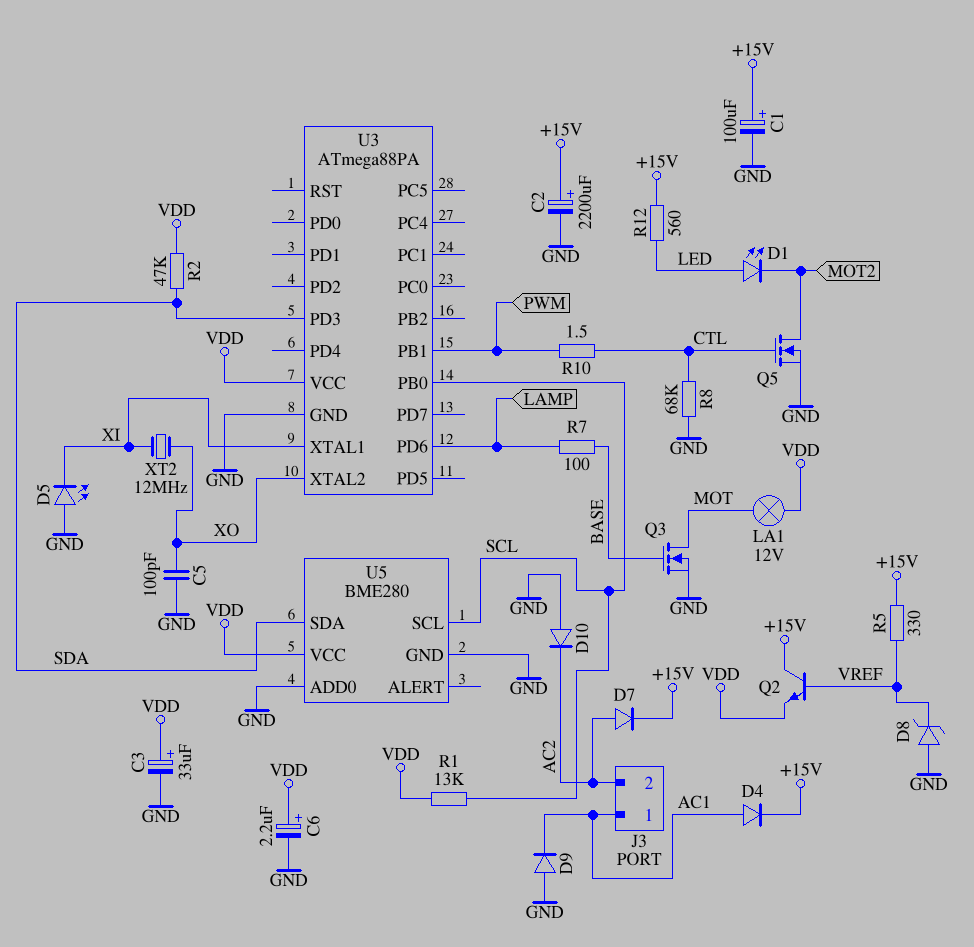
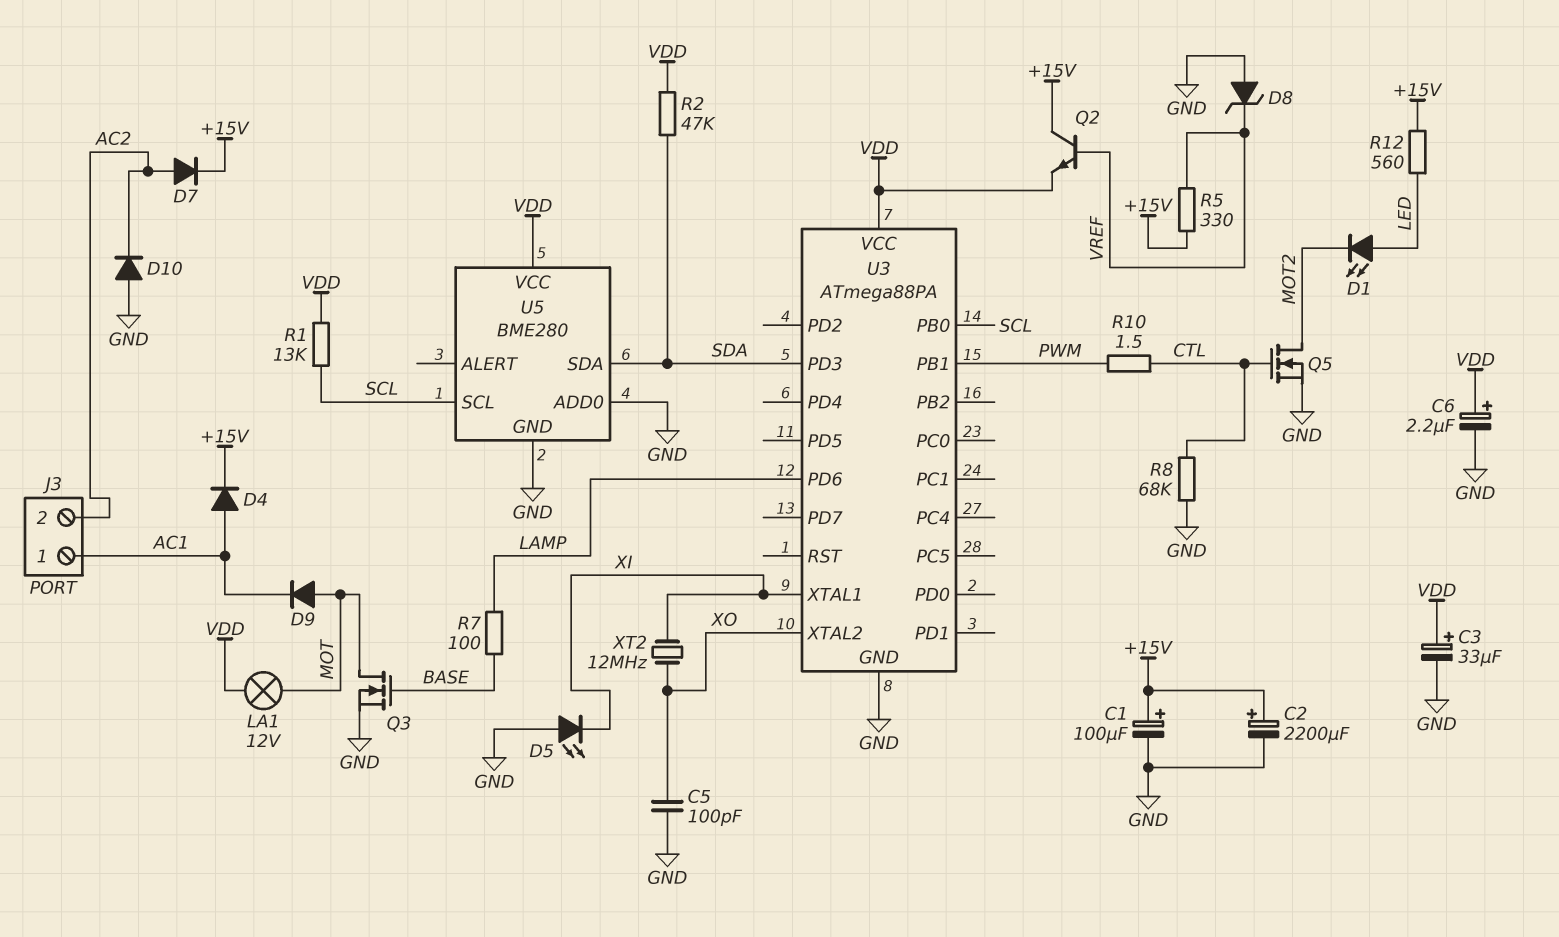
D9: diode (A GND, K AC1) -> diode (A MOT, K AC1)

